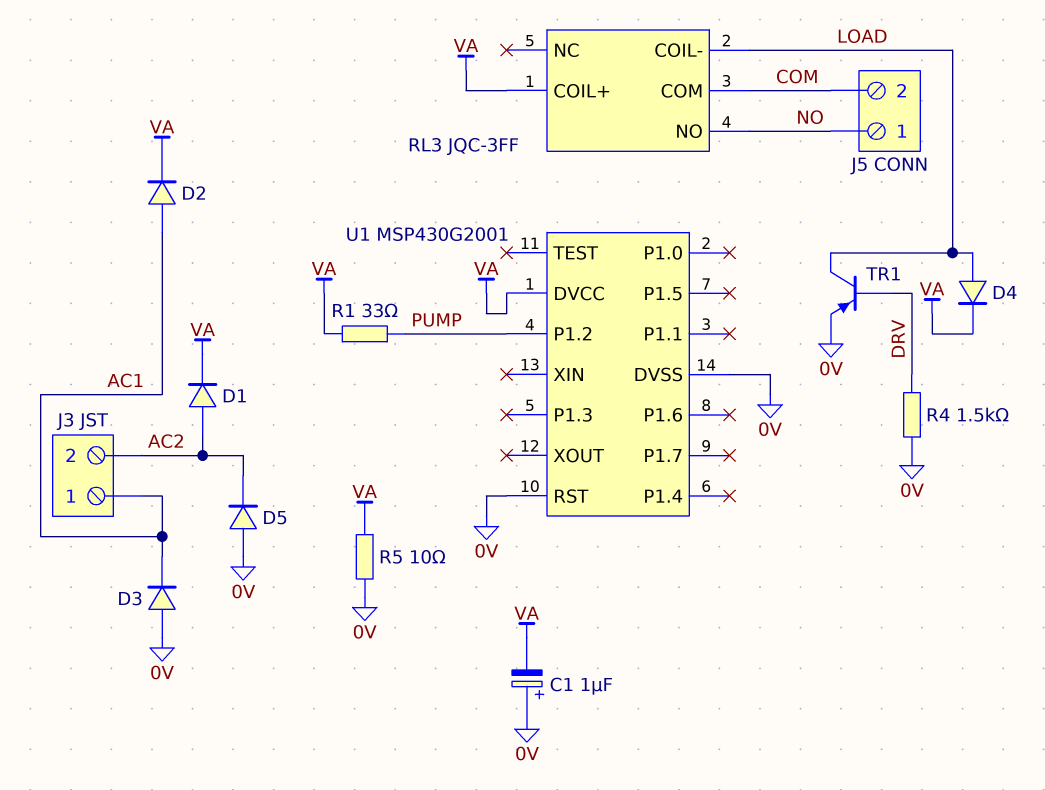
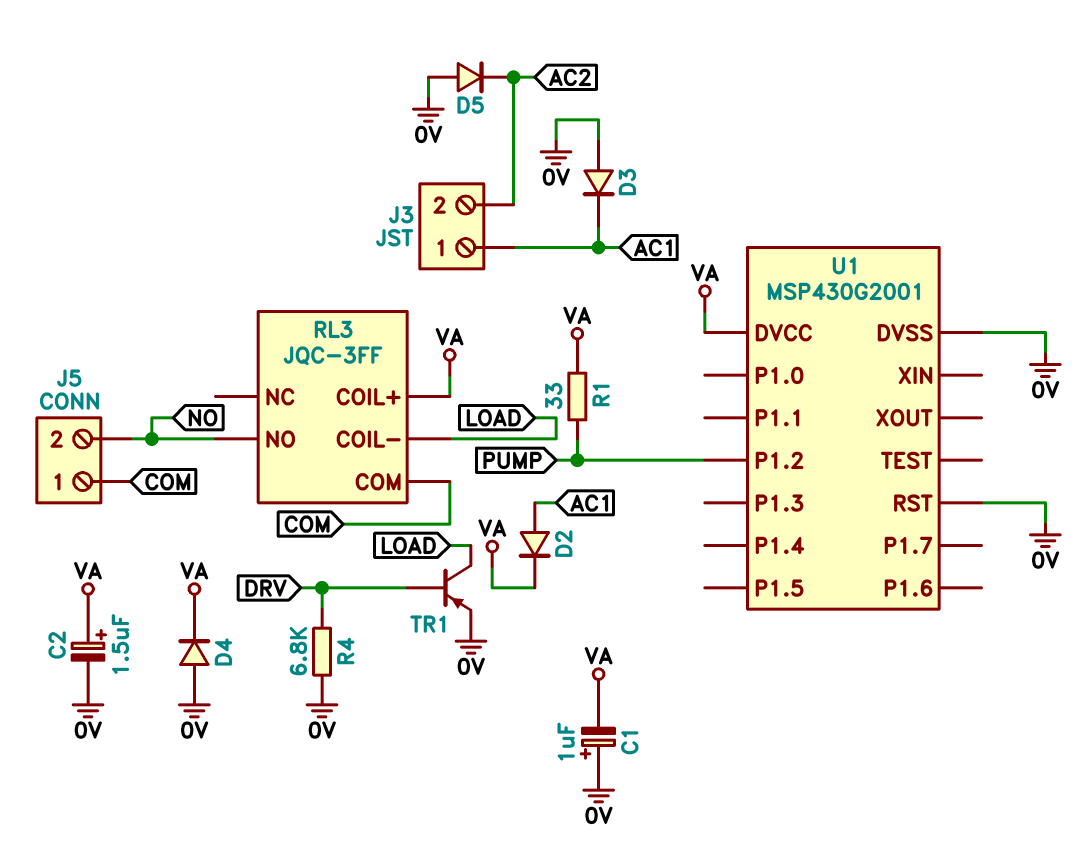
C2: none -> 1.5uF (plus VA, minus 0V)
D1: diode (A AC2, K VA) -> none
D4: diode (A LOAD, K VA) -> diode (A 0V, K VA)
J5 pin 1: NO -> COM
J5 pin 2: COM -> NO
R4: 1.5k (0V, DRV) -> 6.8k (0V, DRV)
R5: 10 (0V, VA) -> none

